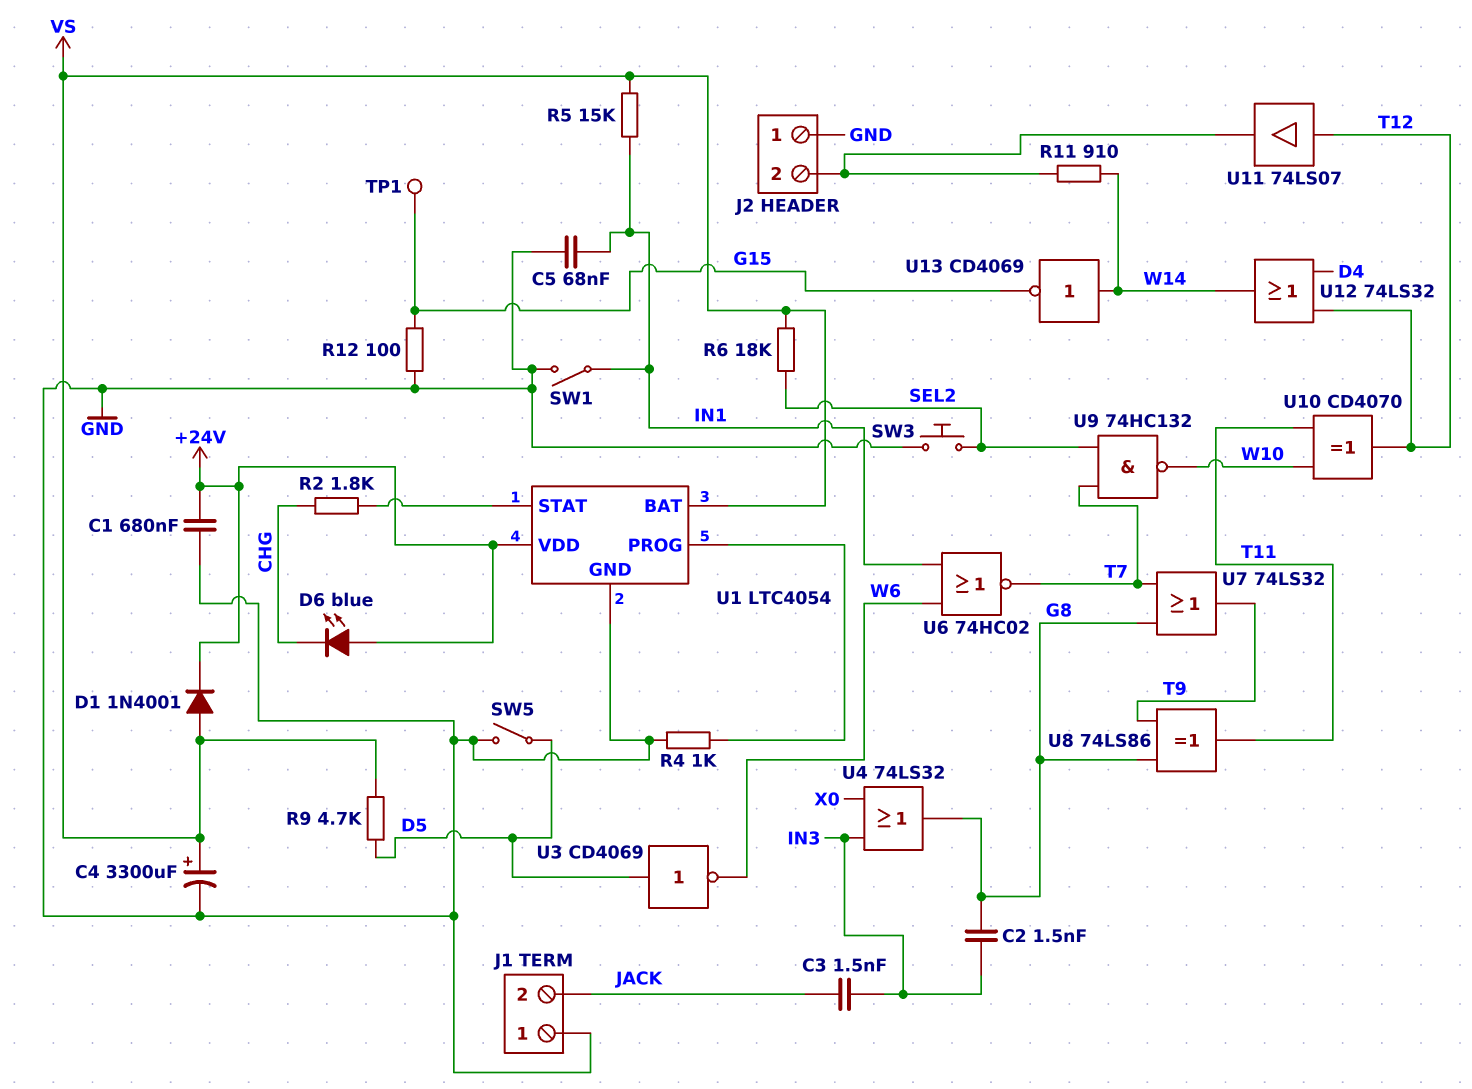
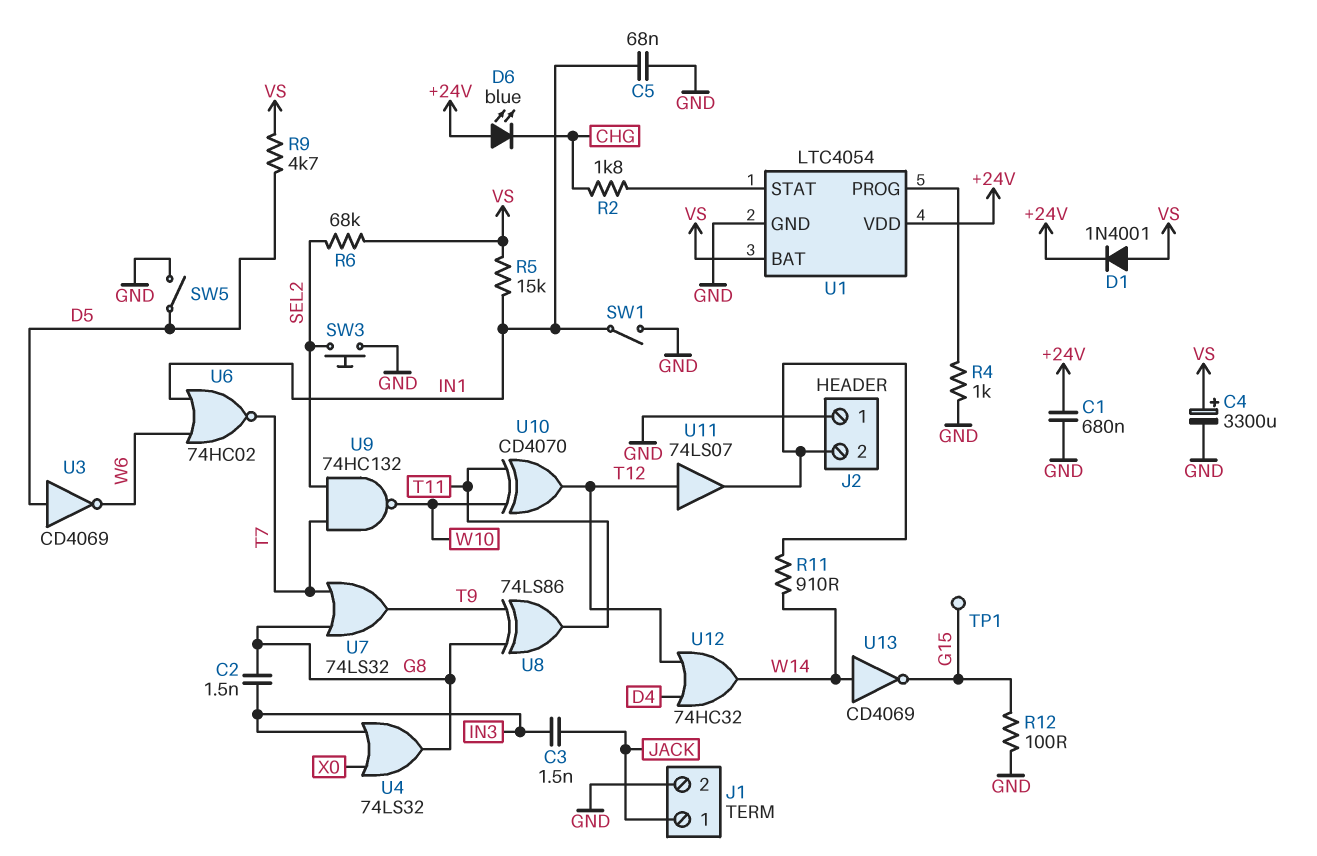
J1 pin 1: GND -> JACK
J1 pin 2: JACK -> GND
R6: 18k (SEL2, VS) -> 68k (SEL2, VS)
U12: OR 74LS32 (in D4, in T12, out W14) -> OR 74HC32 (in D4, in T12, out W14)

